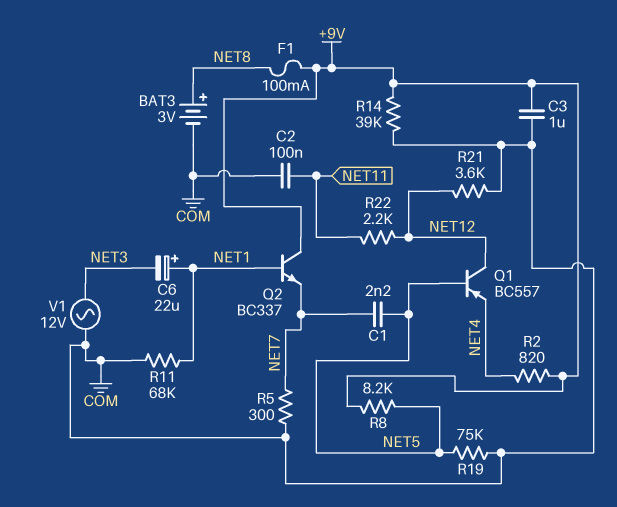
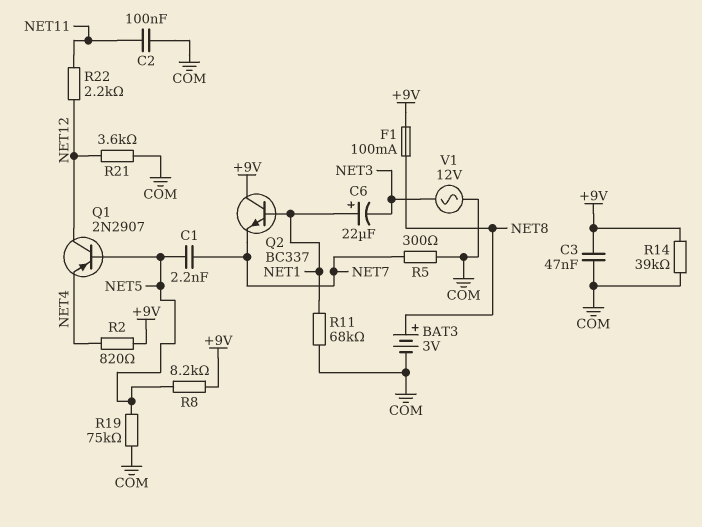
C3: 1uF (+9V, COM) -> 47nF (+9V, COM)
Q1: PNP BC557 (B NET5, C NET12, E NET4) -> PNP 2N2907 (B NET5, C NET12, E NET4)

